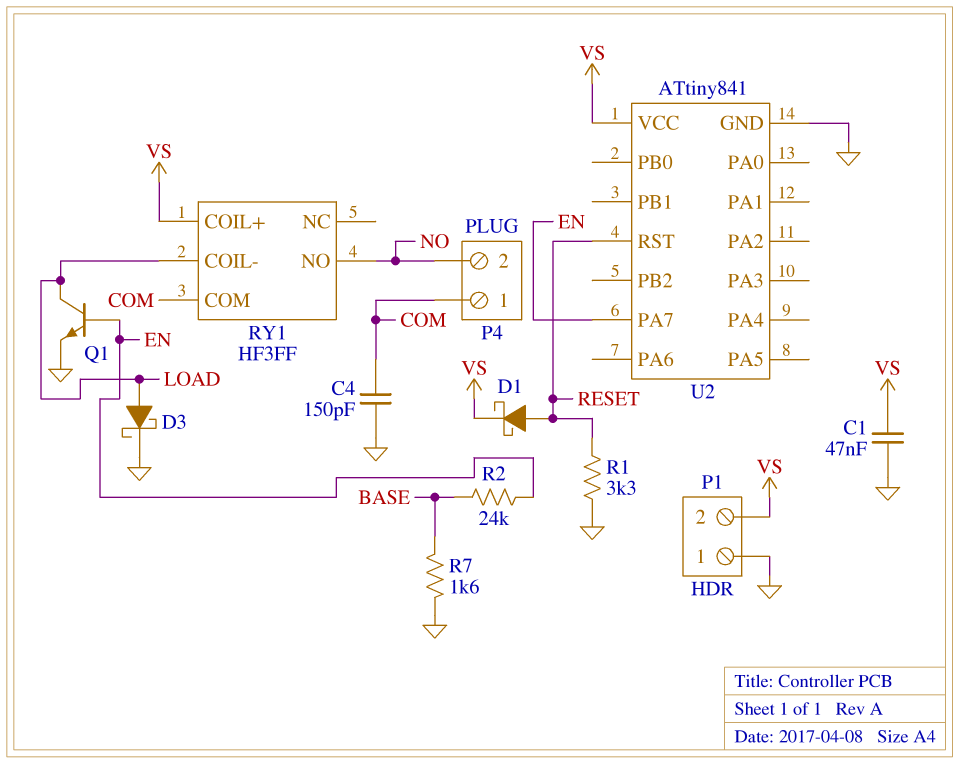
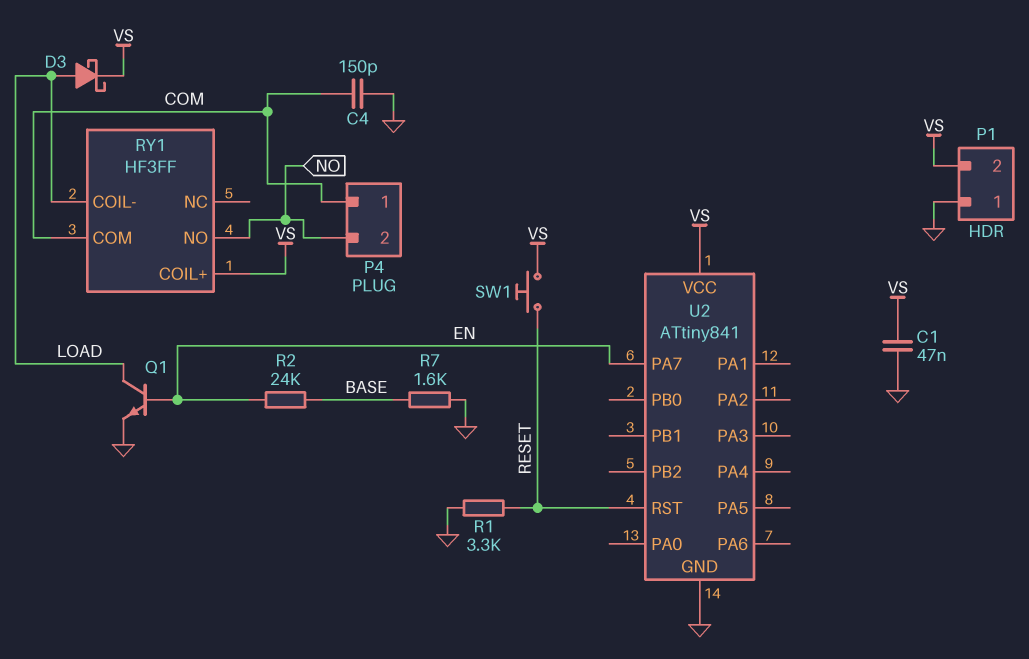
D1: schottky (A RESET, K VS) -> none
D3: schottky (A LOAD, K GND) -> schottky (A LOAD, K VS)
SW1: none -> button (RESET, VS)

